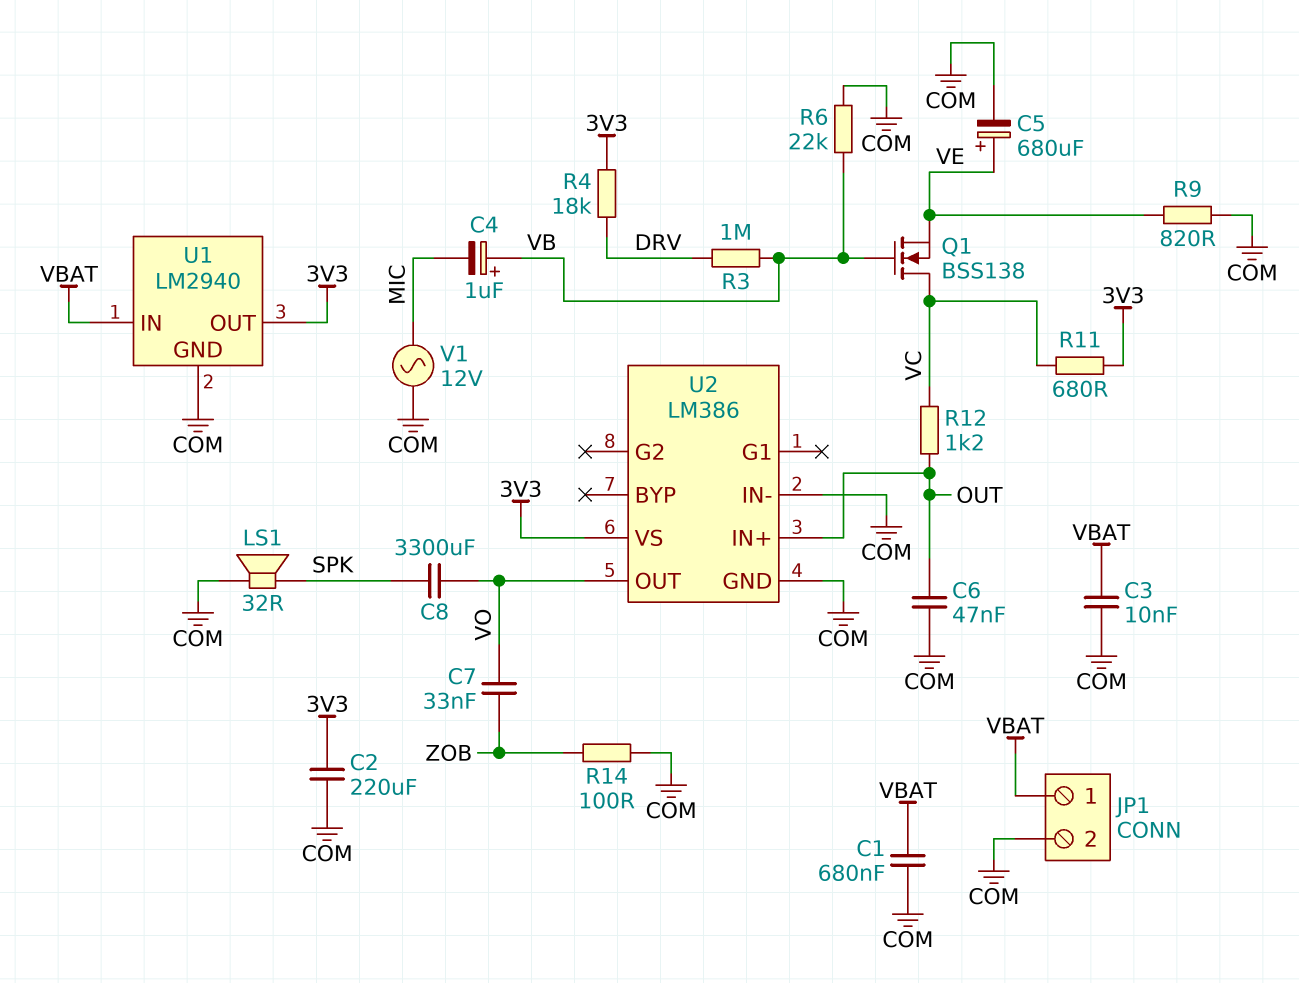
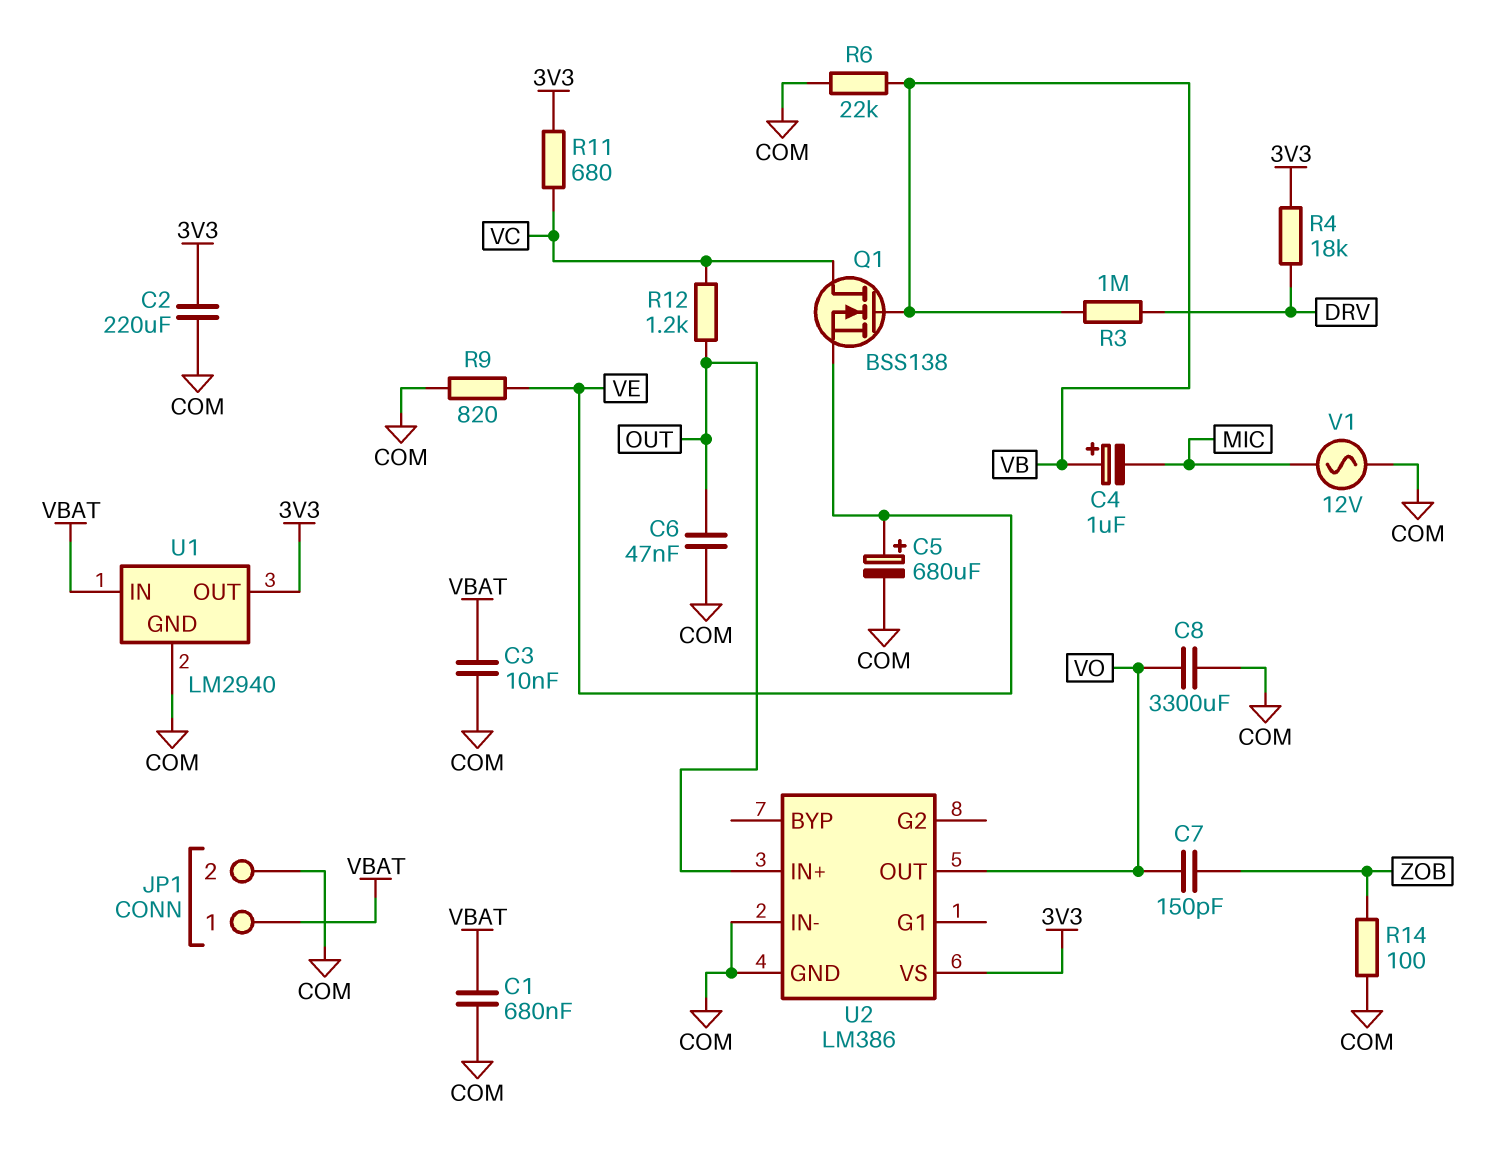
C7: 33nF (VO, ZOB) -> 150pF (VO, ZOB)
C8: 3300uF (SPK, VO) -> 3300uF (COM, VO)
LS1: speaker 32R (COM, SPK) -> none

